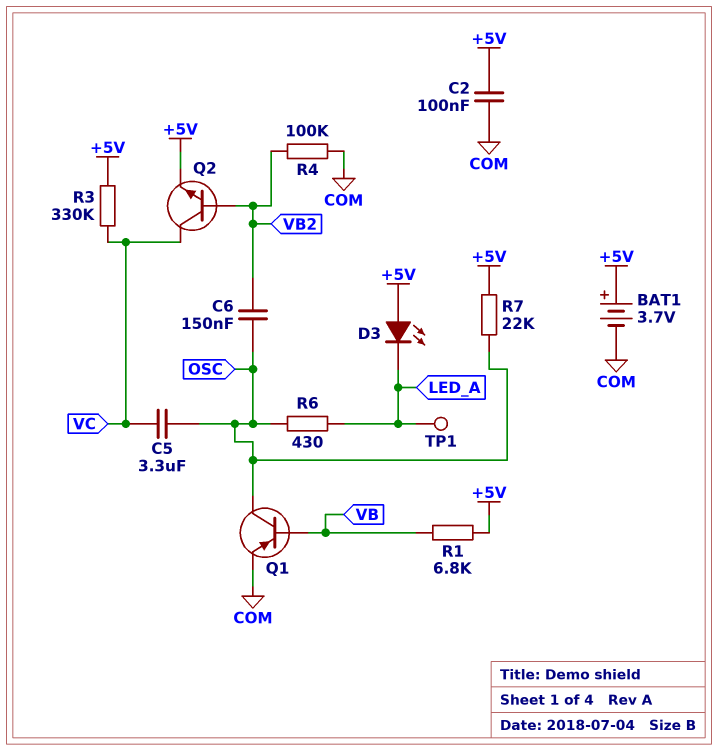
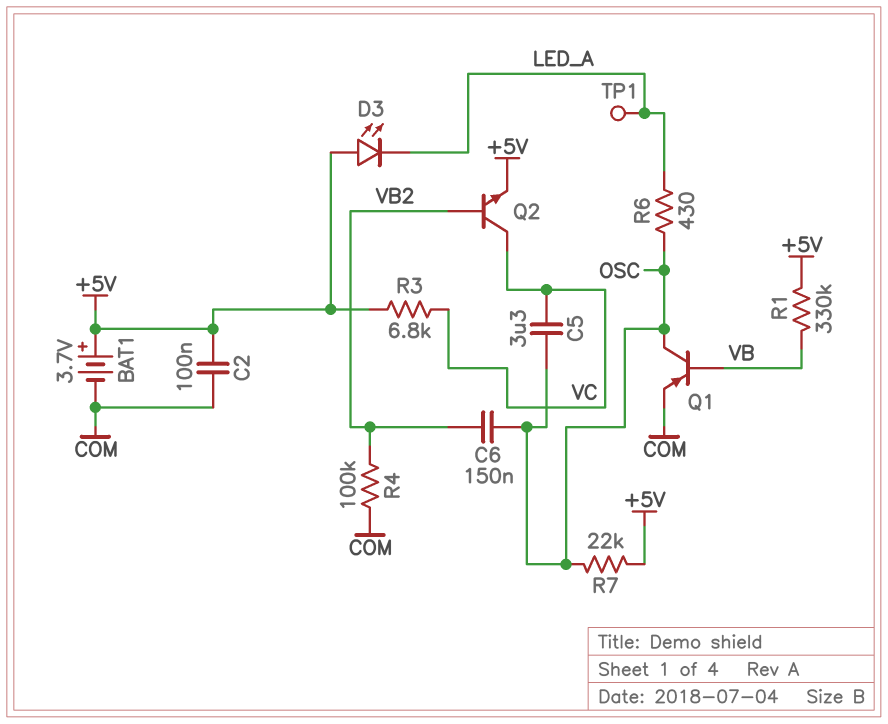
R1: 6.8k (+5V, VB) -> 330k (+5V, VB)
R3: 330k (+5V, VC) -> 6.8k (+5V, VC)

